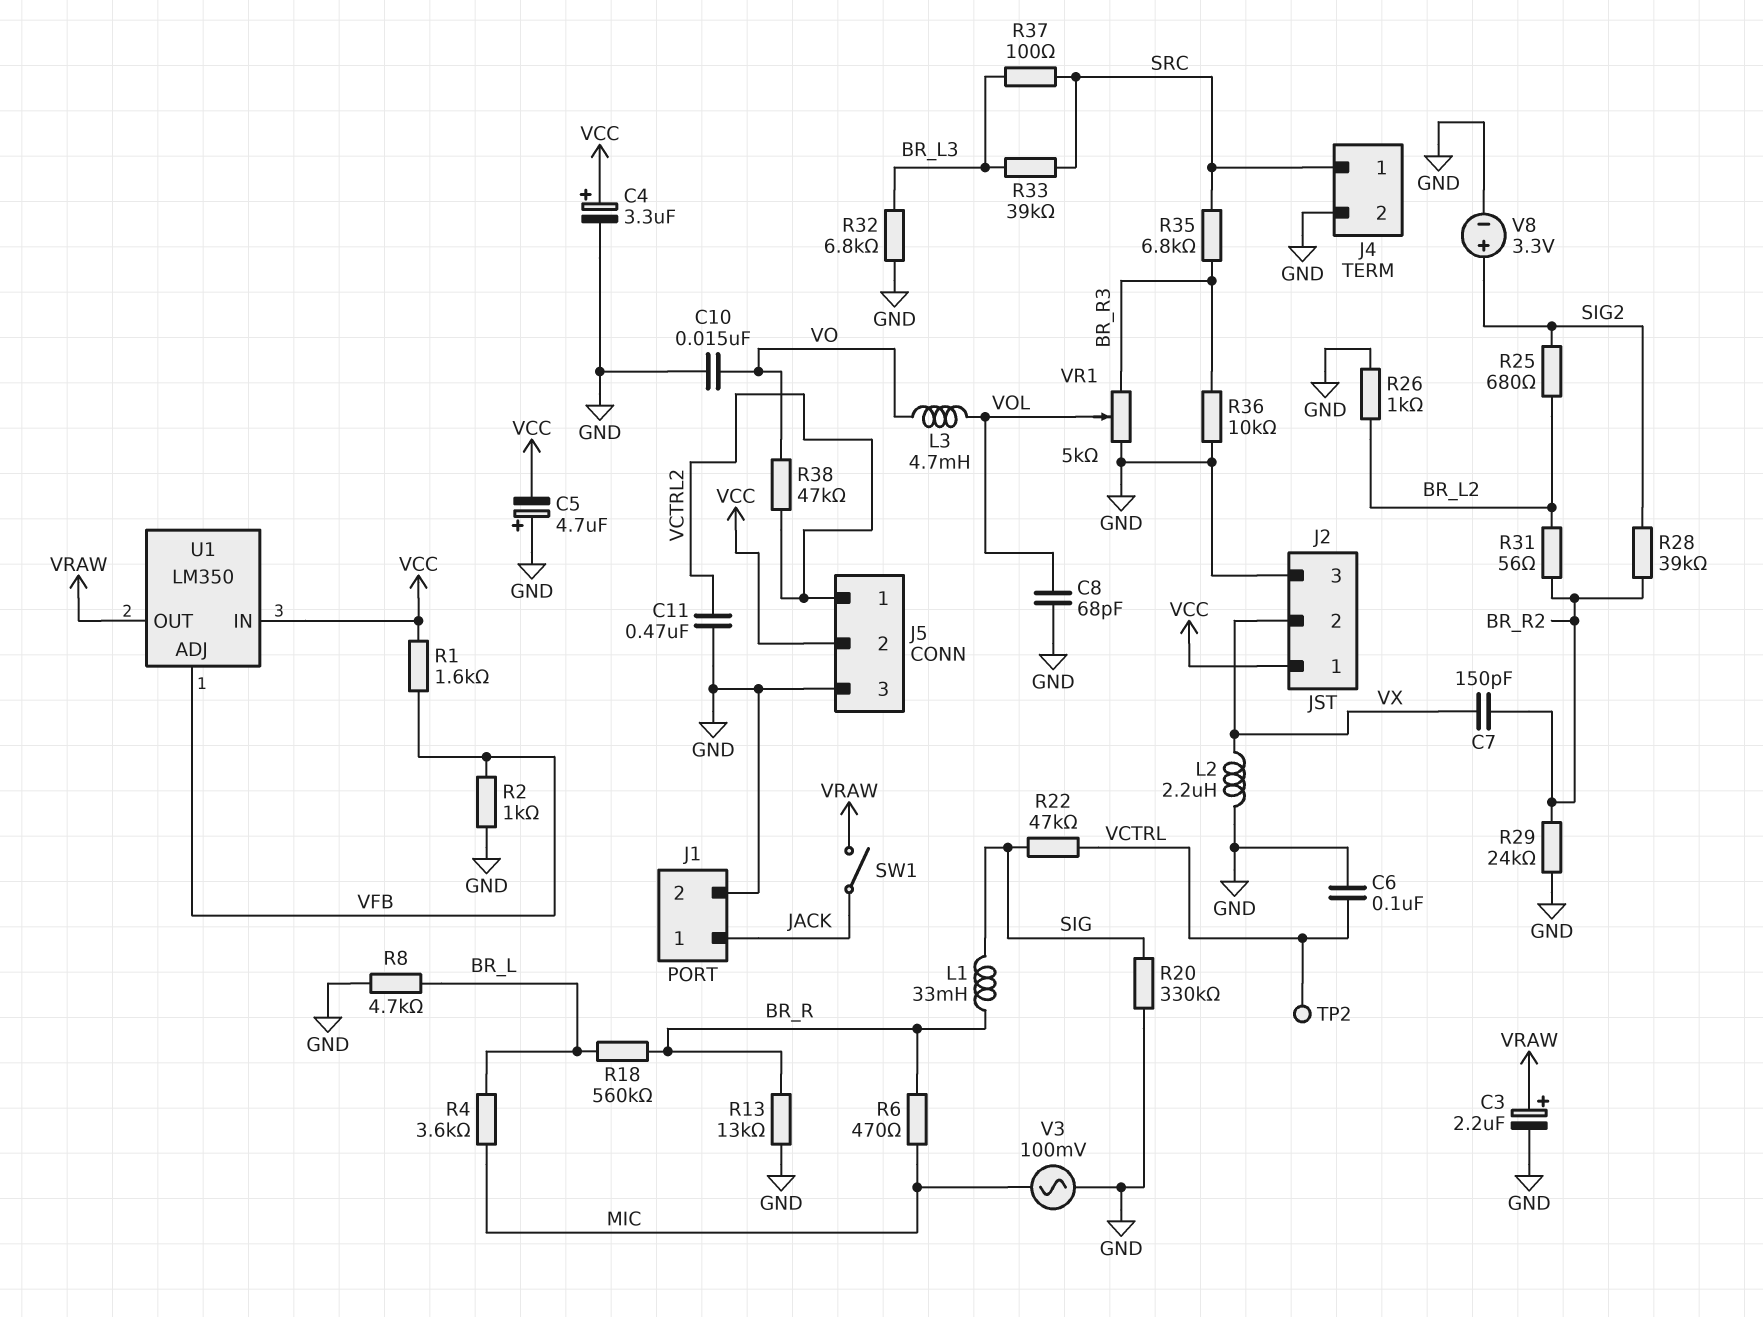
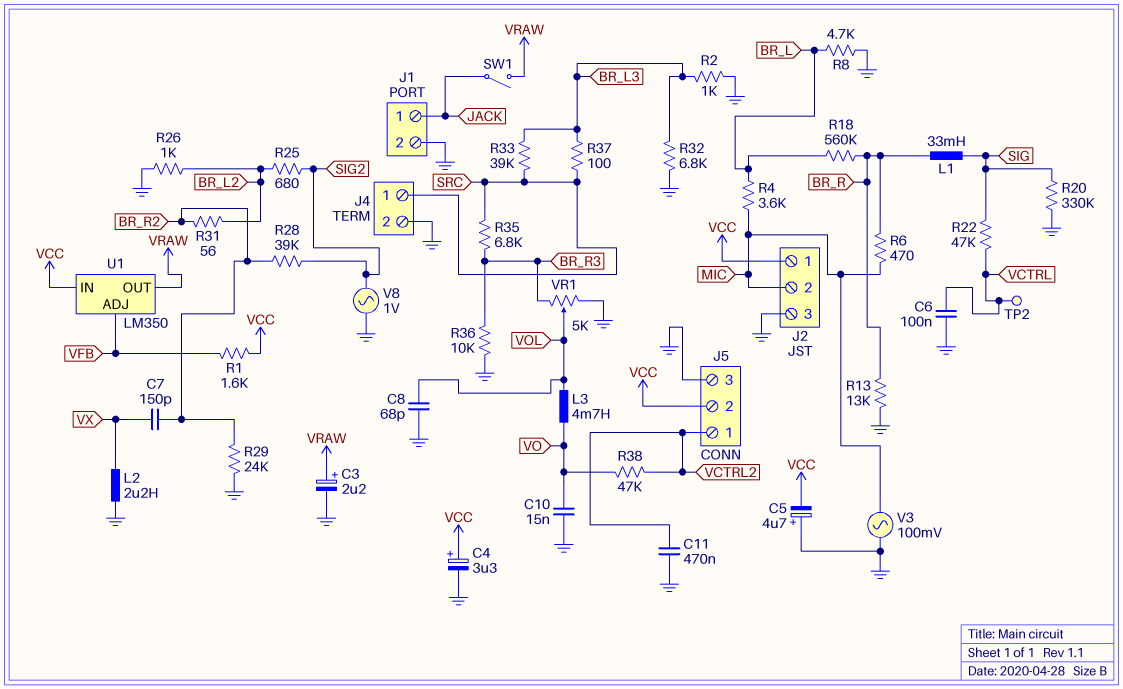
J2 pin 2: VX -> MIC
R2: 1k (GND, VFB) -> 1k (BR_L3, GND)
V8: 3.3V (plus SIG2, minus GND) -> AC 1V (GND, SIG2)

